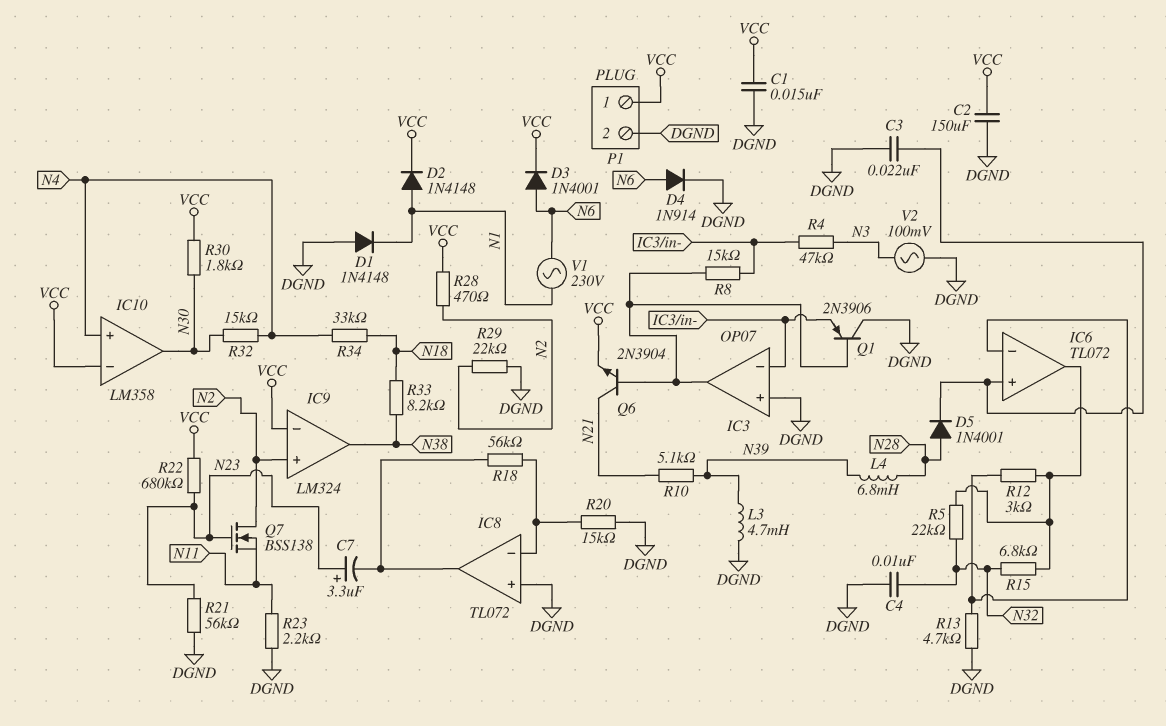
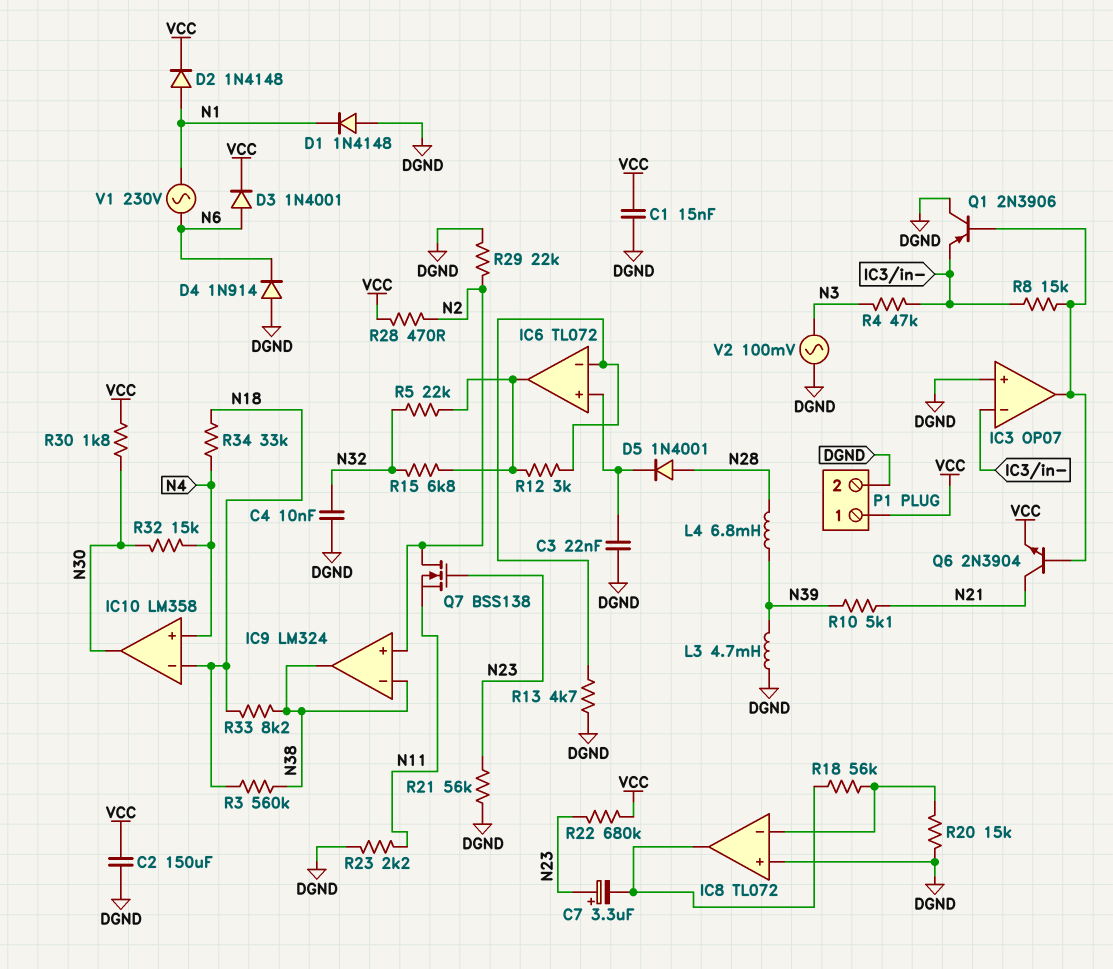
D4: diode 1N914 (A N6, K DGND) -> diode 1N914 (A DGND, K N6)
IC9 pin in-: VCC -> N38
IC10 pin in-: VCC -> N18
R3: none -> 560k (N18, N38)

